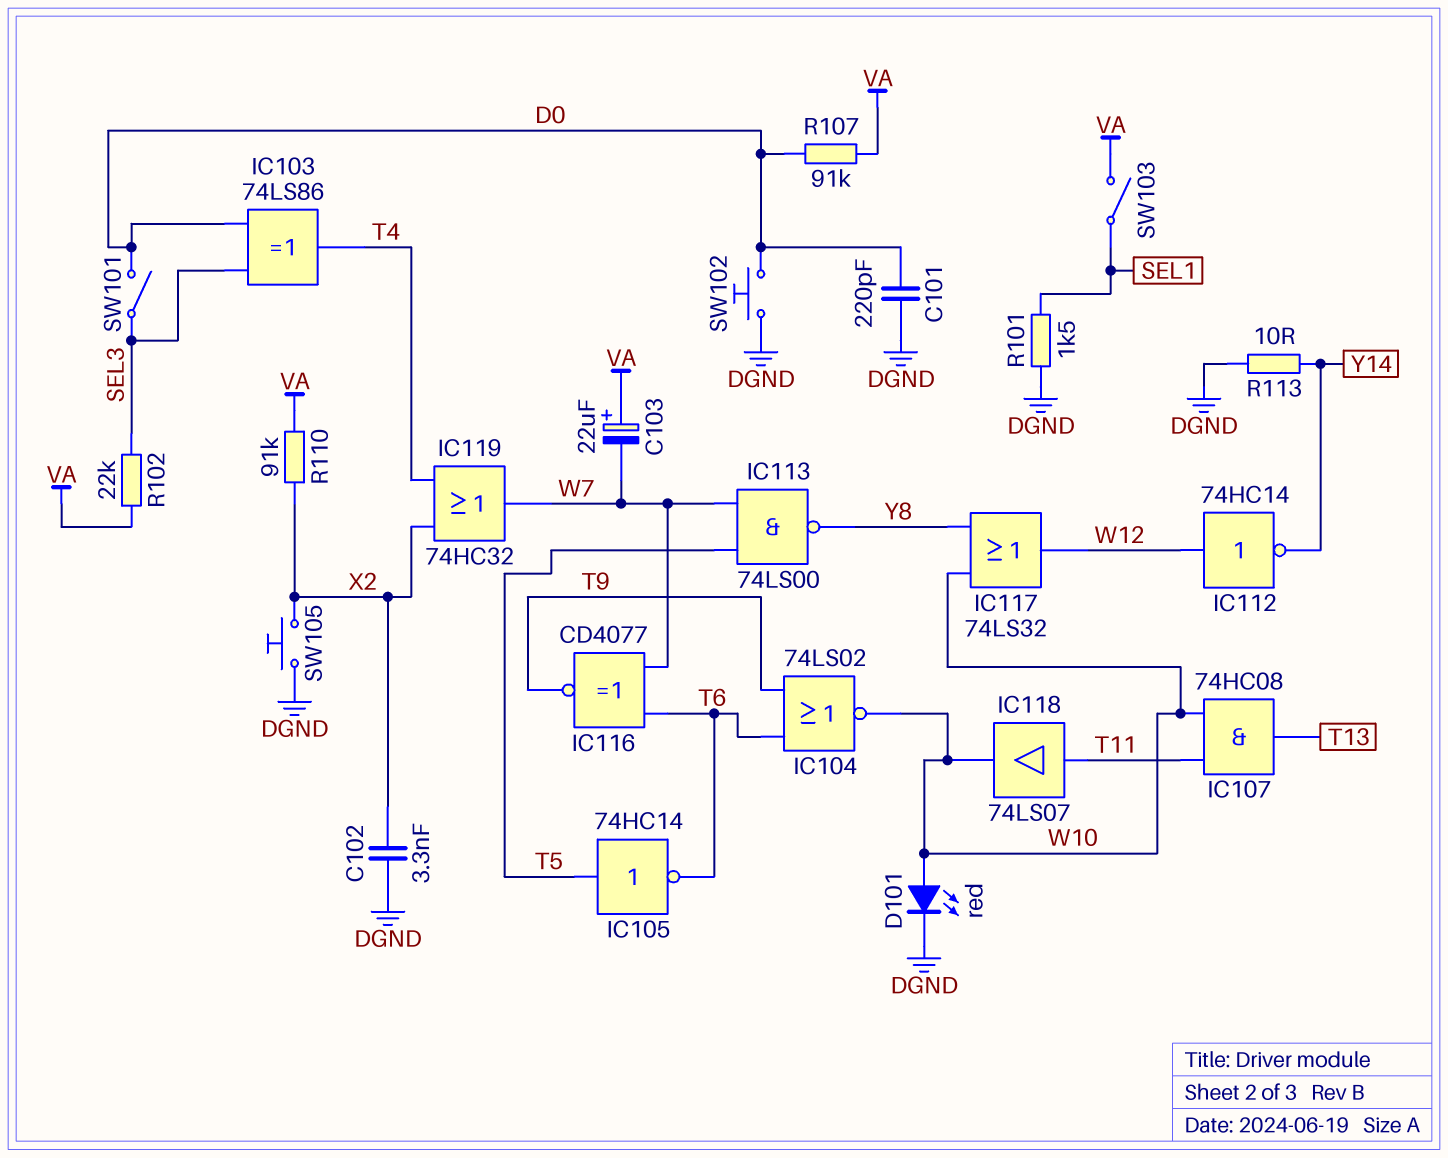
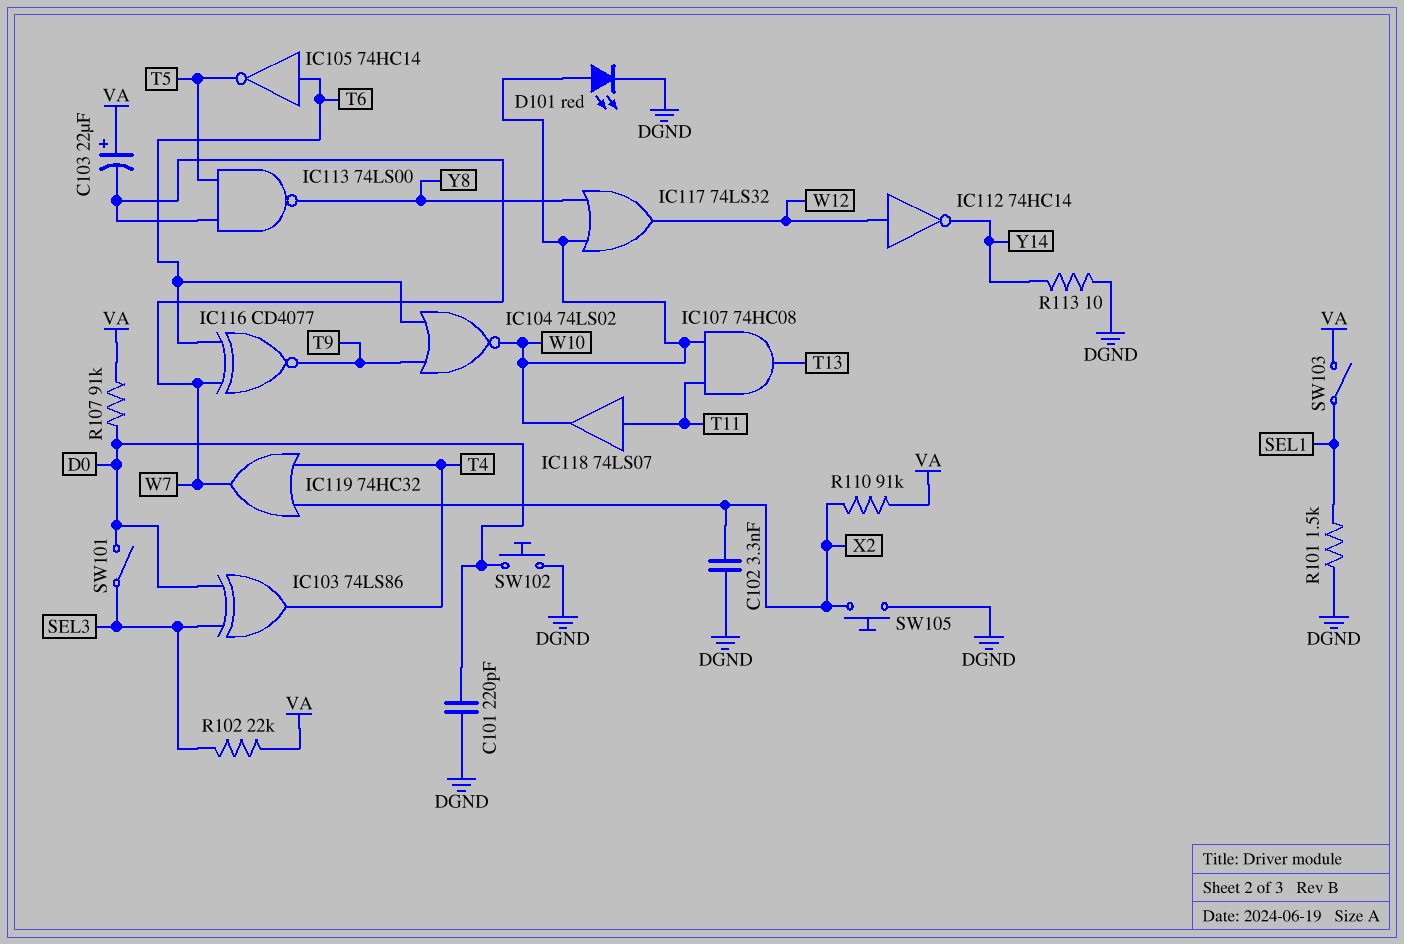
IC105: NOT 74HC14 (in T5, out T6) -> NOT 74HC14 (in T6, out T5)

